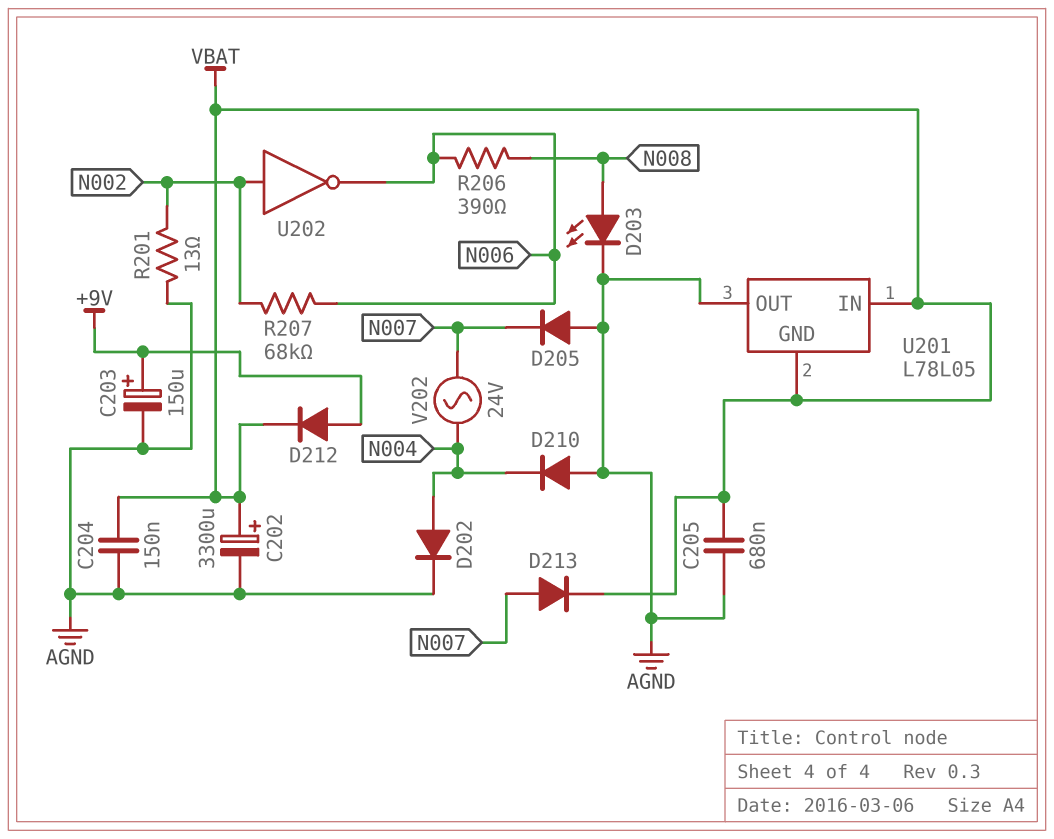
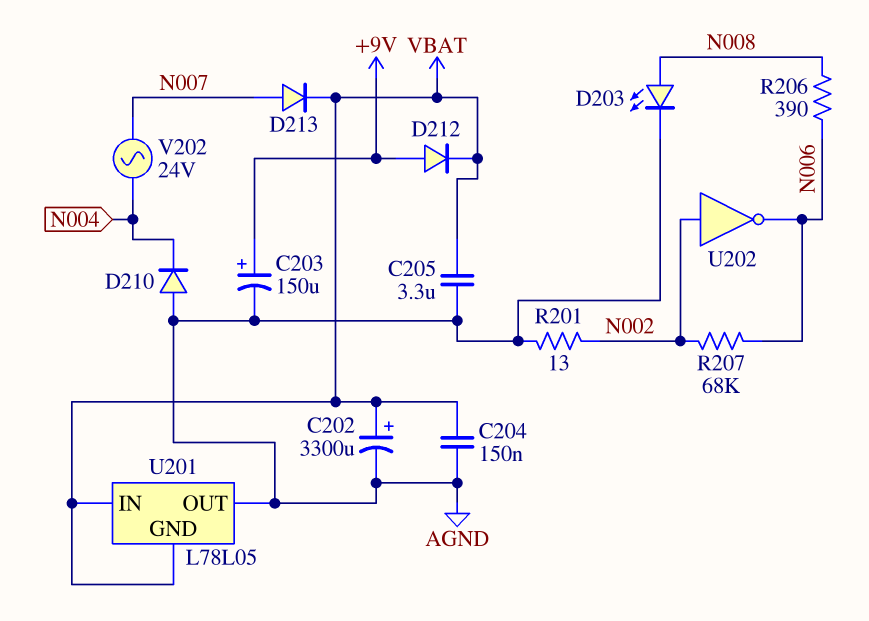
C205: 680nF (AGND, VBAT) -> 3.3uF (AGND, VBAT)
D202: diode (A N004, K AGND) -> none
D205: diode (A AGND, K N007) -> none

